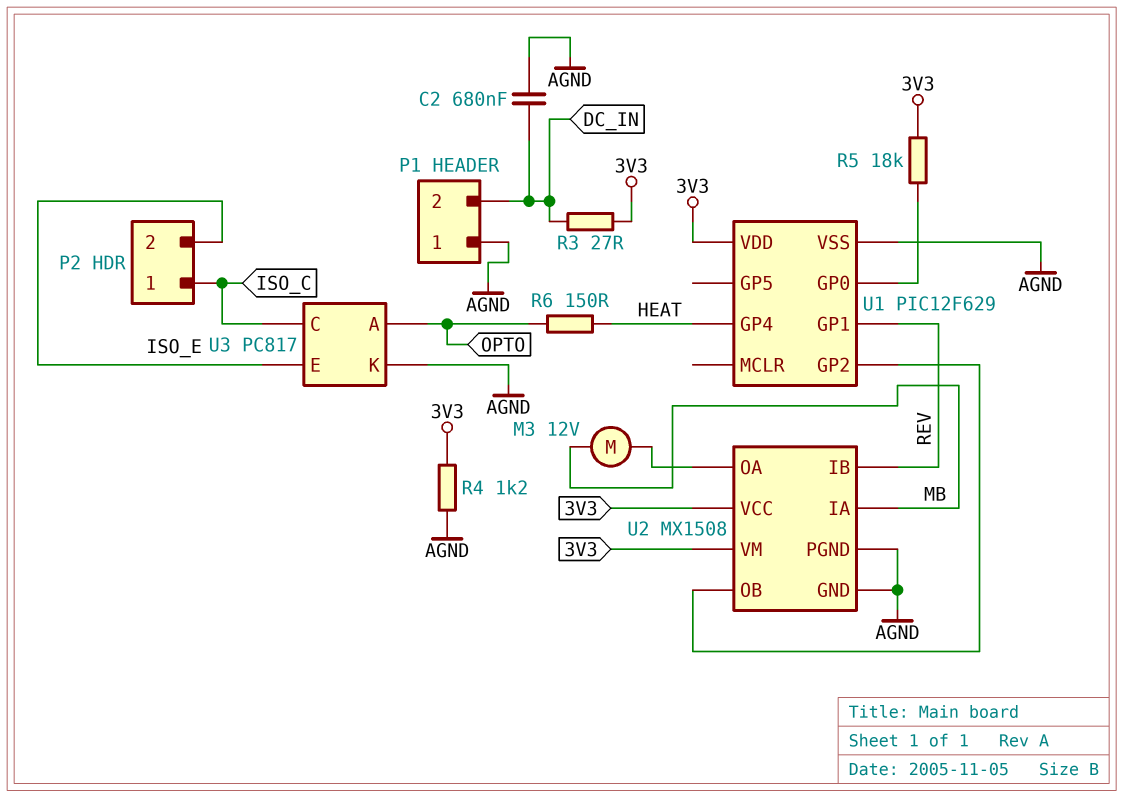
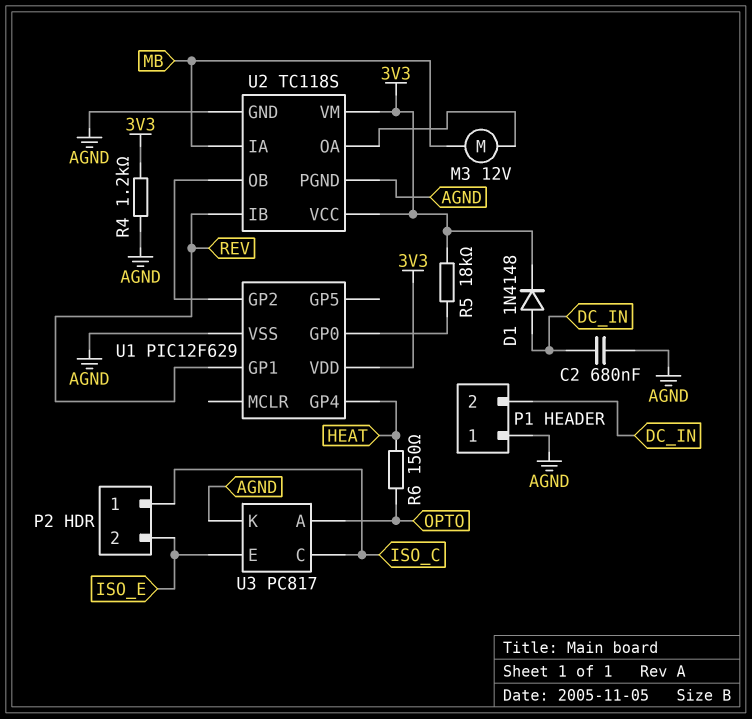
D1: none -> diode 1N4148 (A DC_IN, K 3V3)
R3: 27 (3V3, DC_IN) -> none
U2: MX1508 -> TC118S

